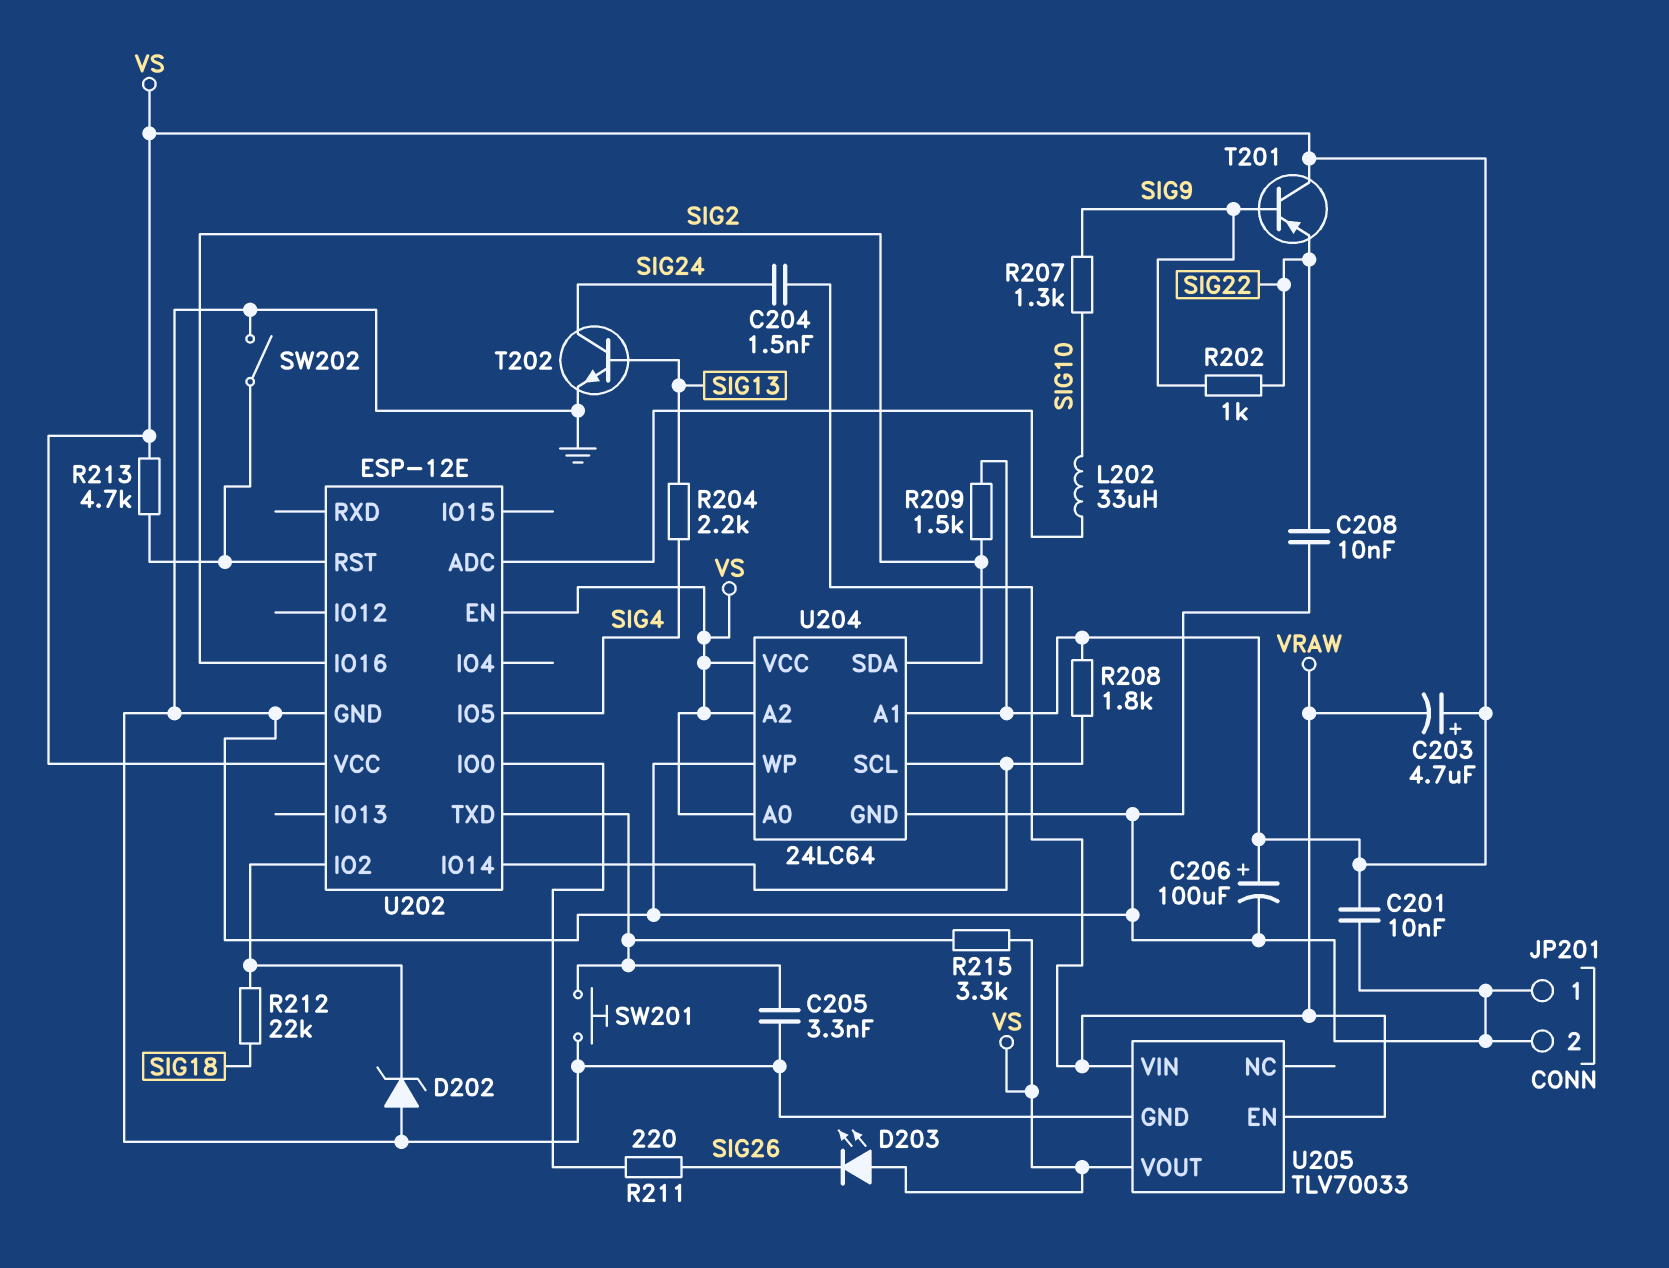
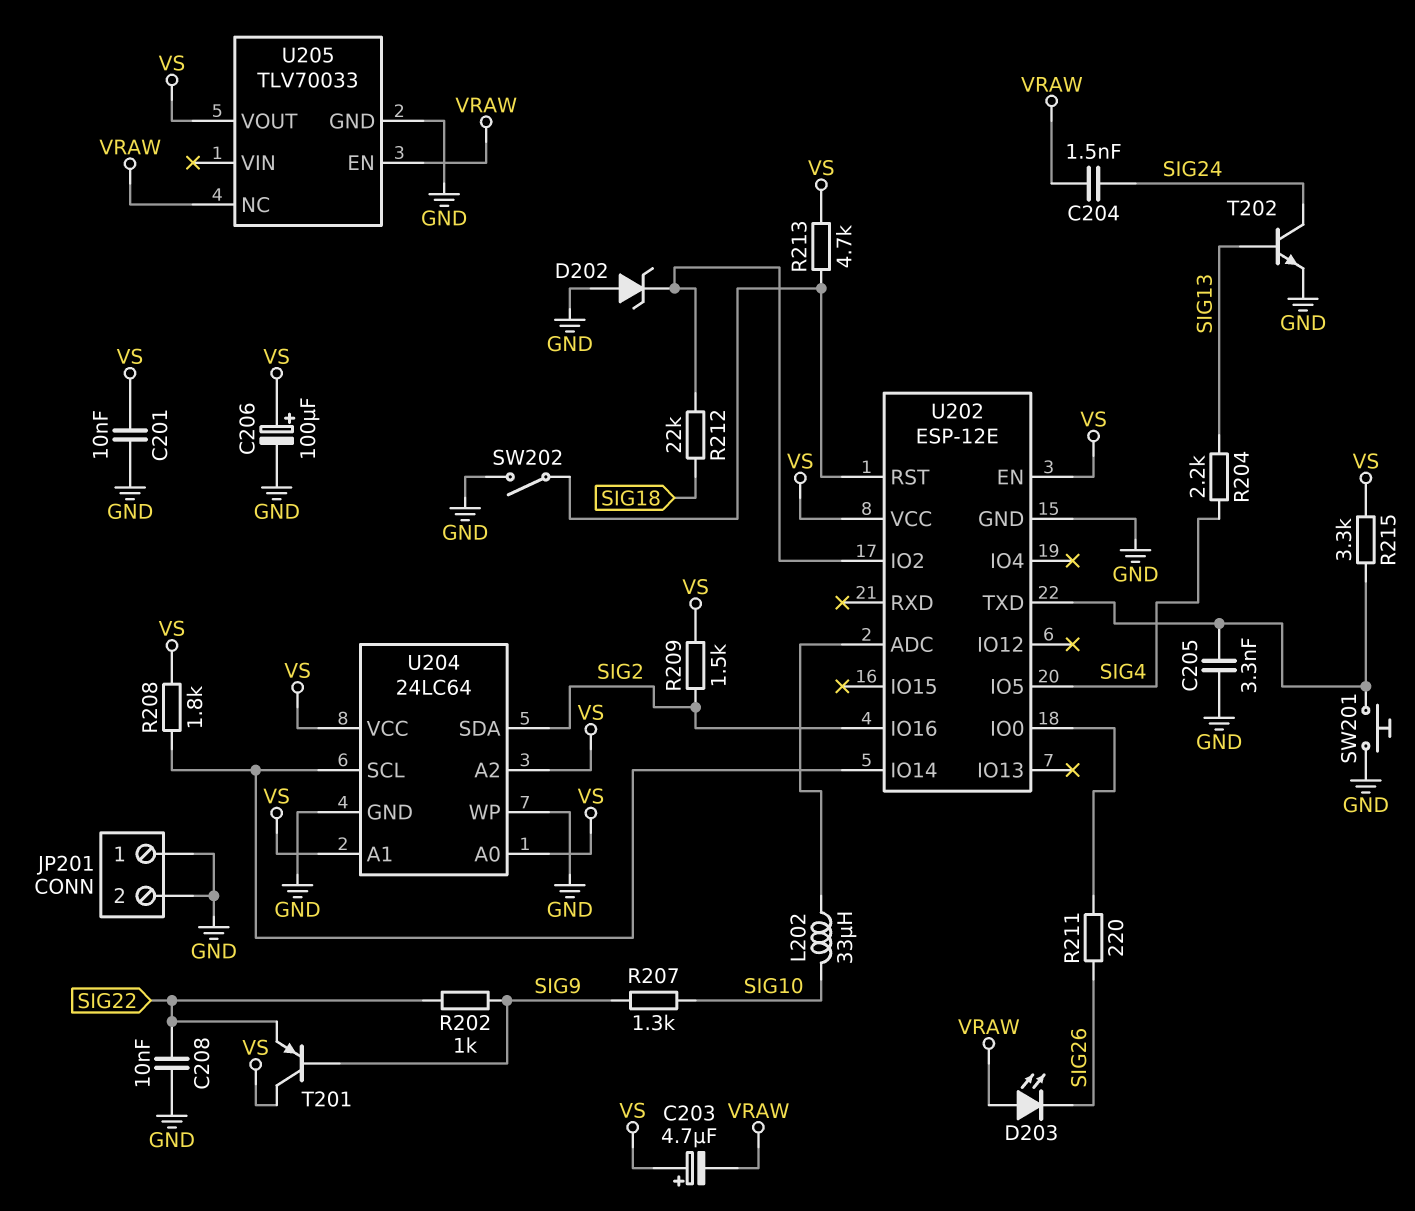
D203: LED (A VS, K SIG26) -> LED (A VRAW, K SIG26)
U205 pin NC: none -> VRAW
U205 pin VIN: VRAW -> none

